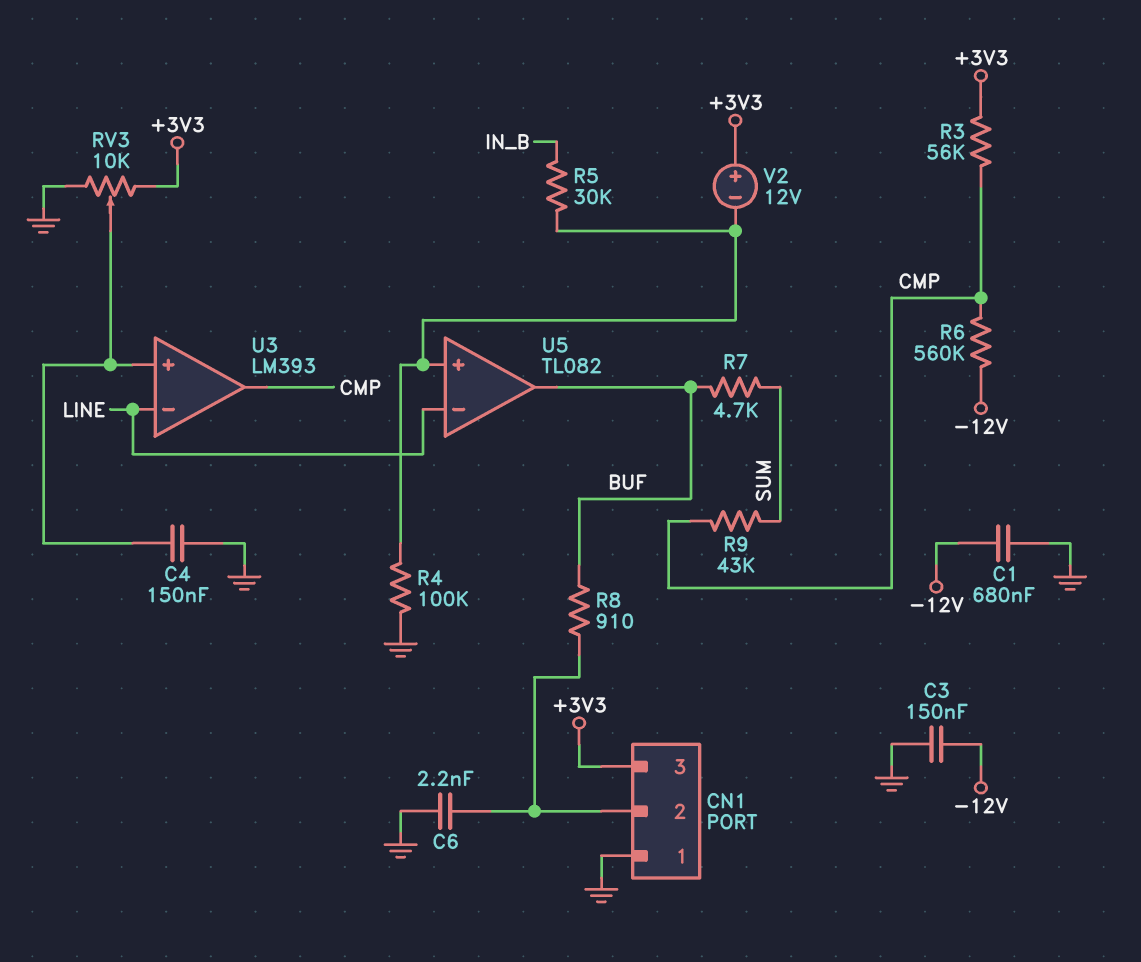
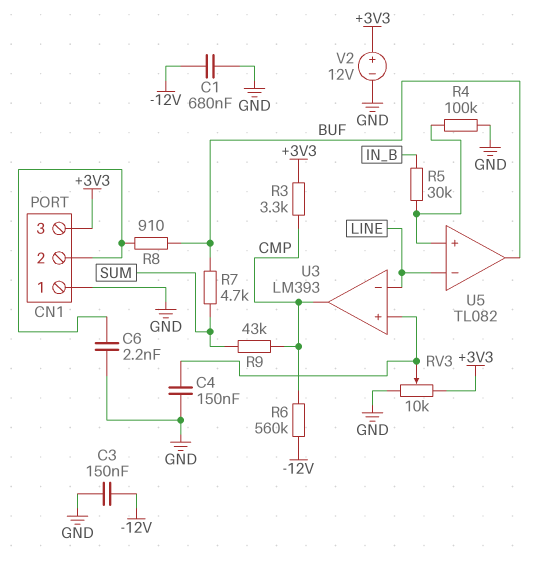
R3: 56k (+3V3, CMP) -> 3.3k (+3V3, CMP)
V2: 12V (plus +3V3, minus U5/in+) -> 12V (plus +3V3, minus GND)

